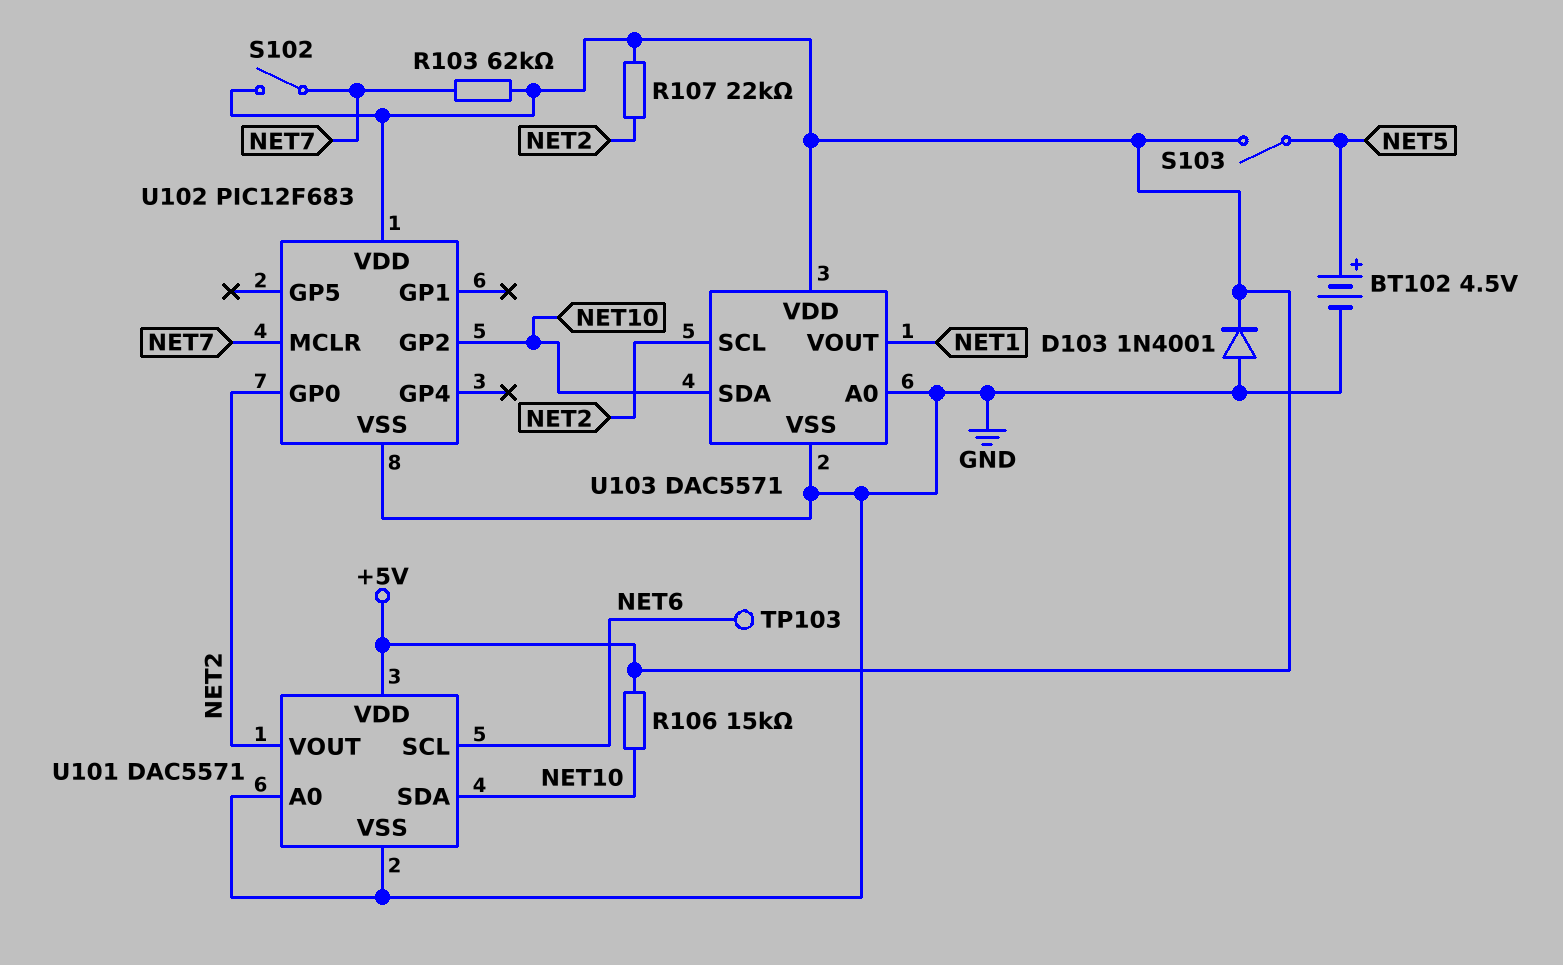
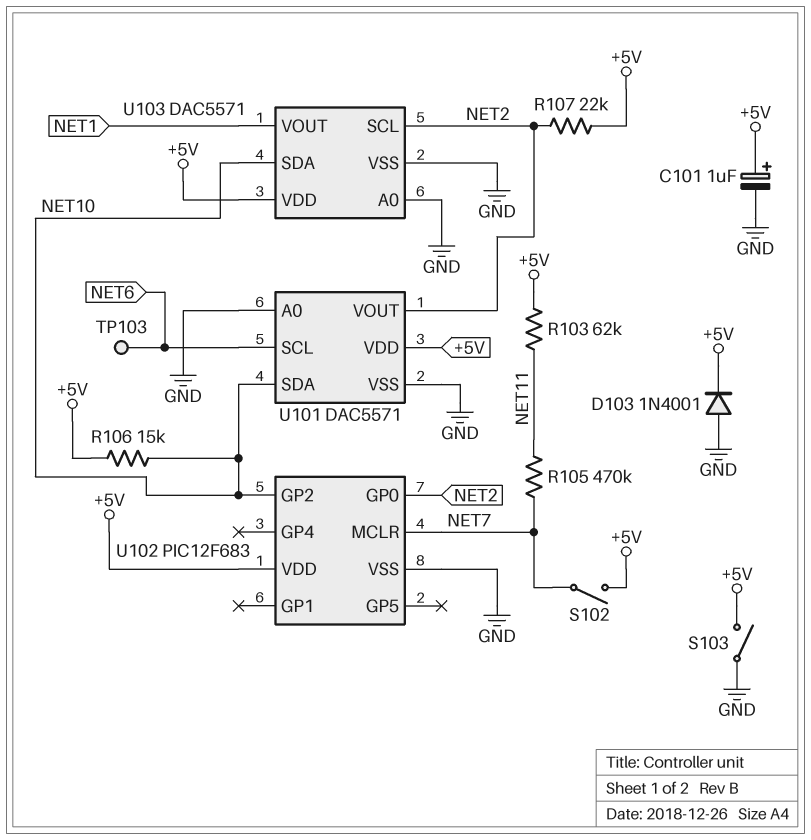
BT102: 4.5V (plus NET5, minus GND) -> none
C101: none -> 1uF (plus +5V, minus GND)
R103: 62k (+5V, NET7) -> 62k (+5V, NET11)
R105: none -> 470k (NET7, NET11)
S103: switch (+5V, NET5) -> switch (+5V, GND)

